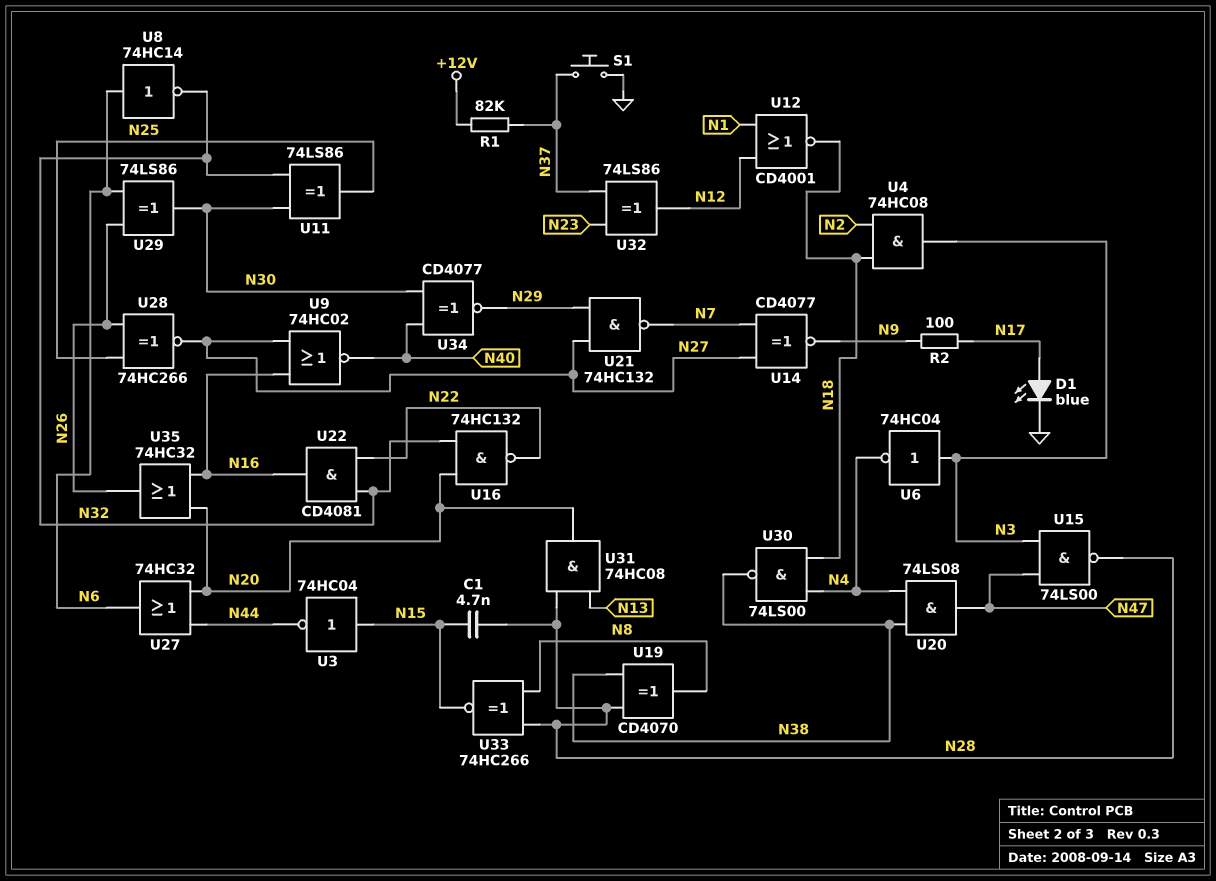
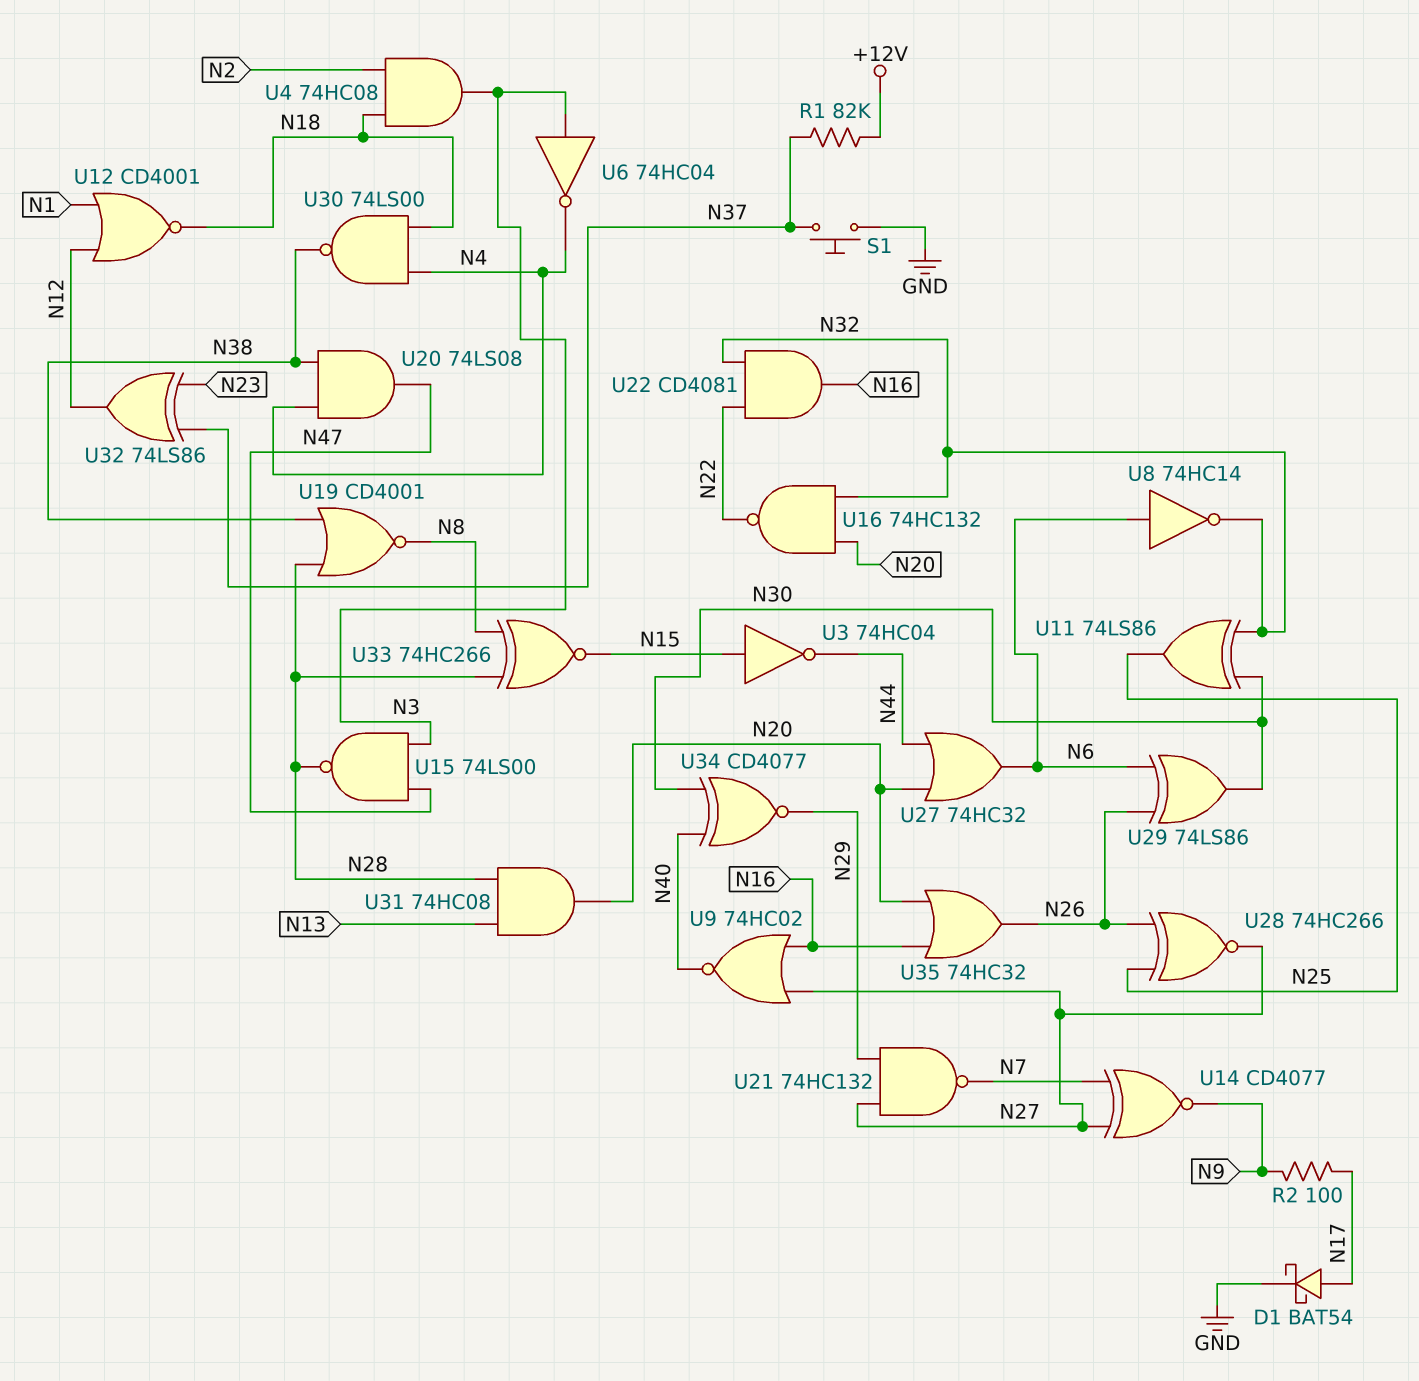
C1: 4.7nF (N15, N28) -> none
D1: LED blue (A N17, K GND) -> schottky BAT54 (A N17, K GND)
U19: XOR CD4070 (in N28, in N38, out N8) -> NOR CD4001 (in N28, in N38, out N8)

